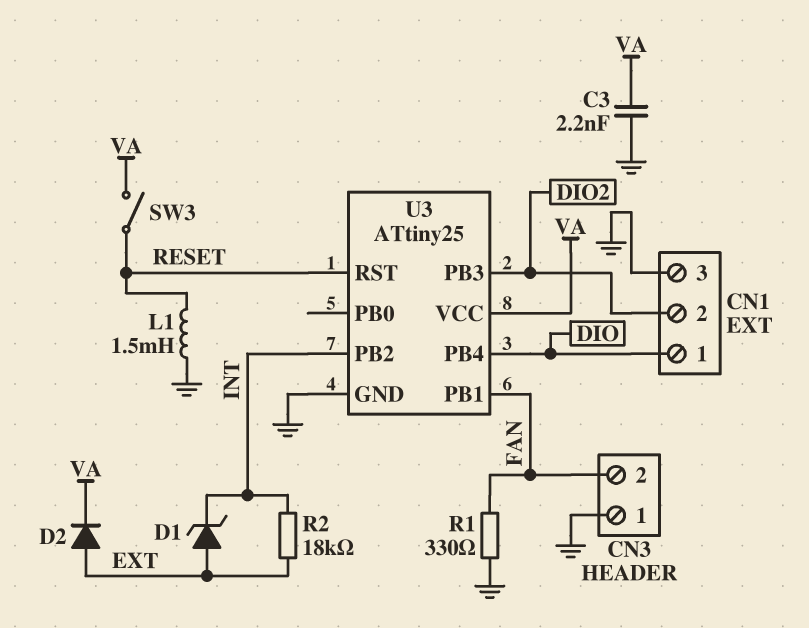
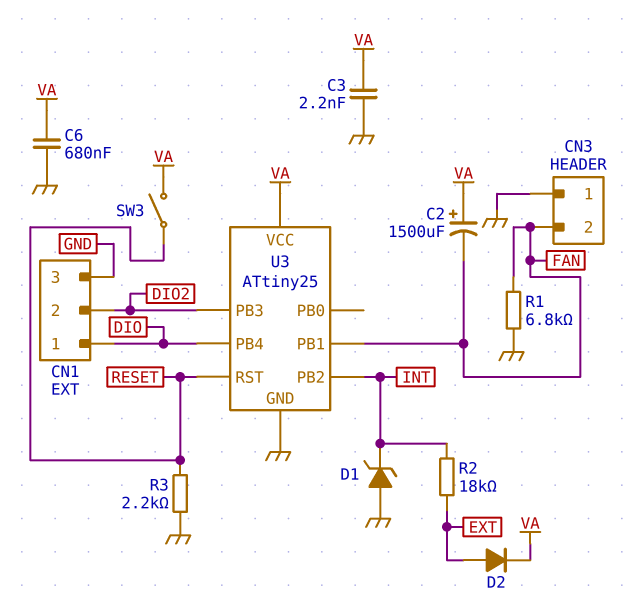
C2: none -> 1500uF (plus VA, minus FAN)
C6: none -> 680nF (GND, VA)
D1: zener (A EXT, K INT) -> zener (A GND, K INT)
L1: 1.5mH (GND, RESET) -> none
R1: 330 (FAN, GND) -> 6.8k (FAN, GND)
R3: none -> 2.2k (GND, RESET)

